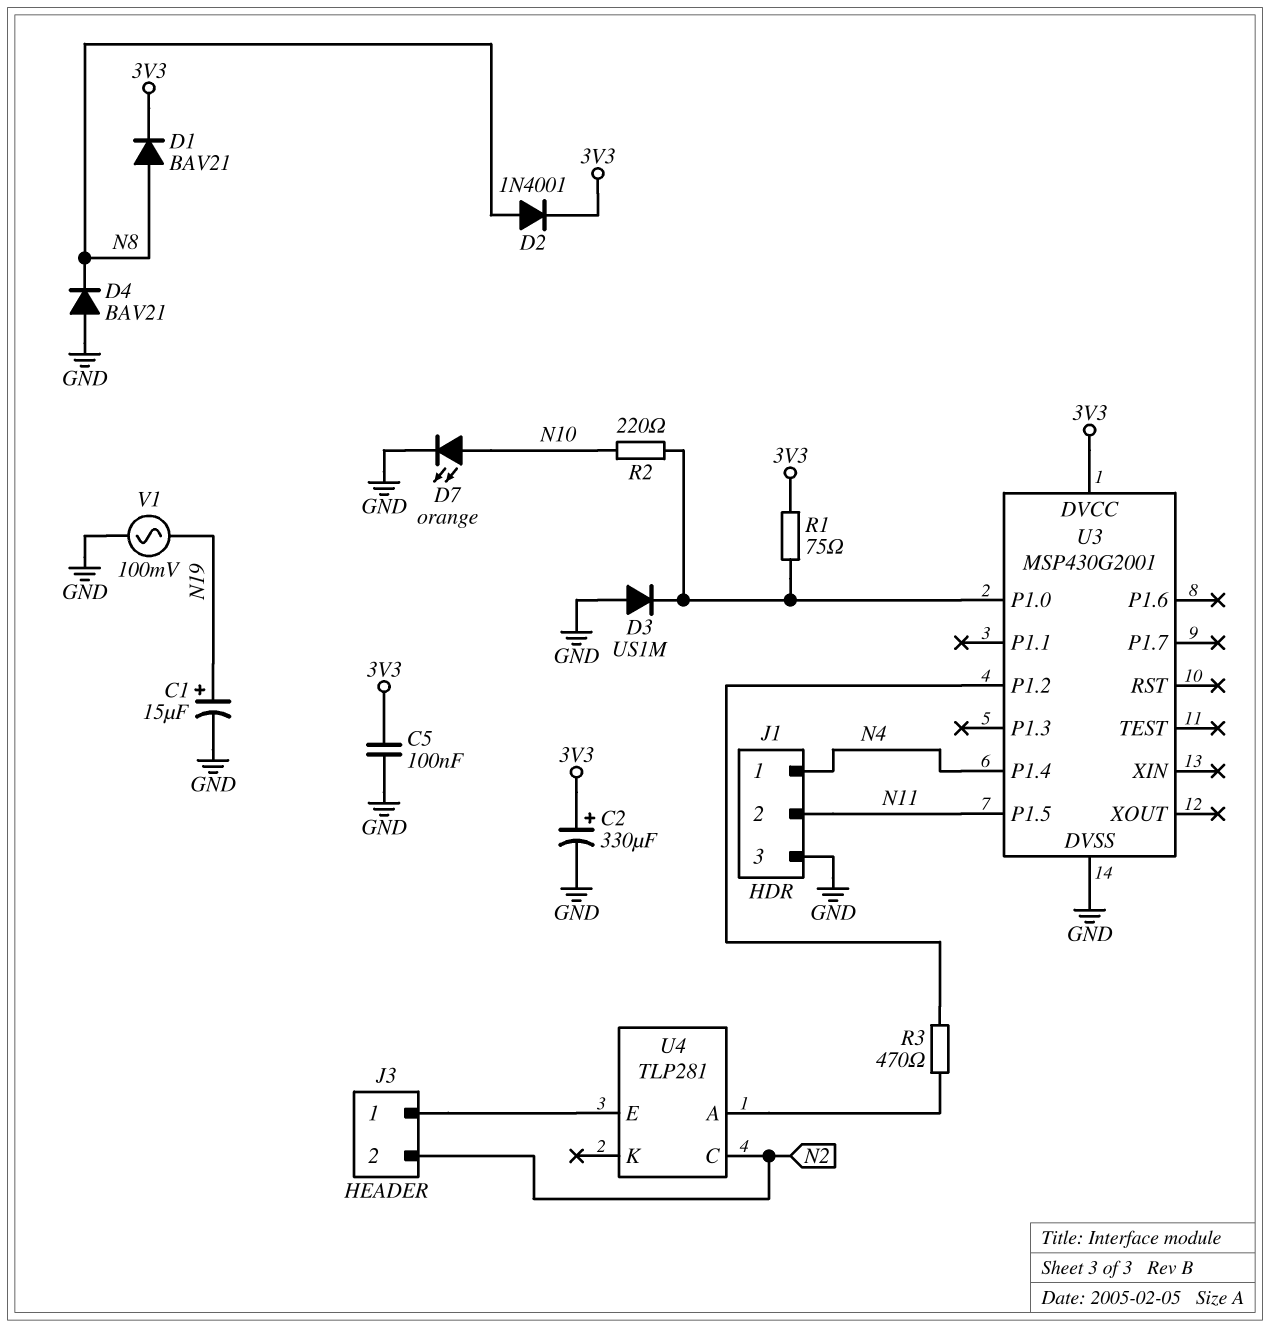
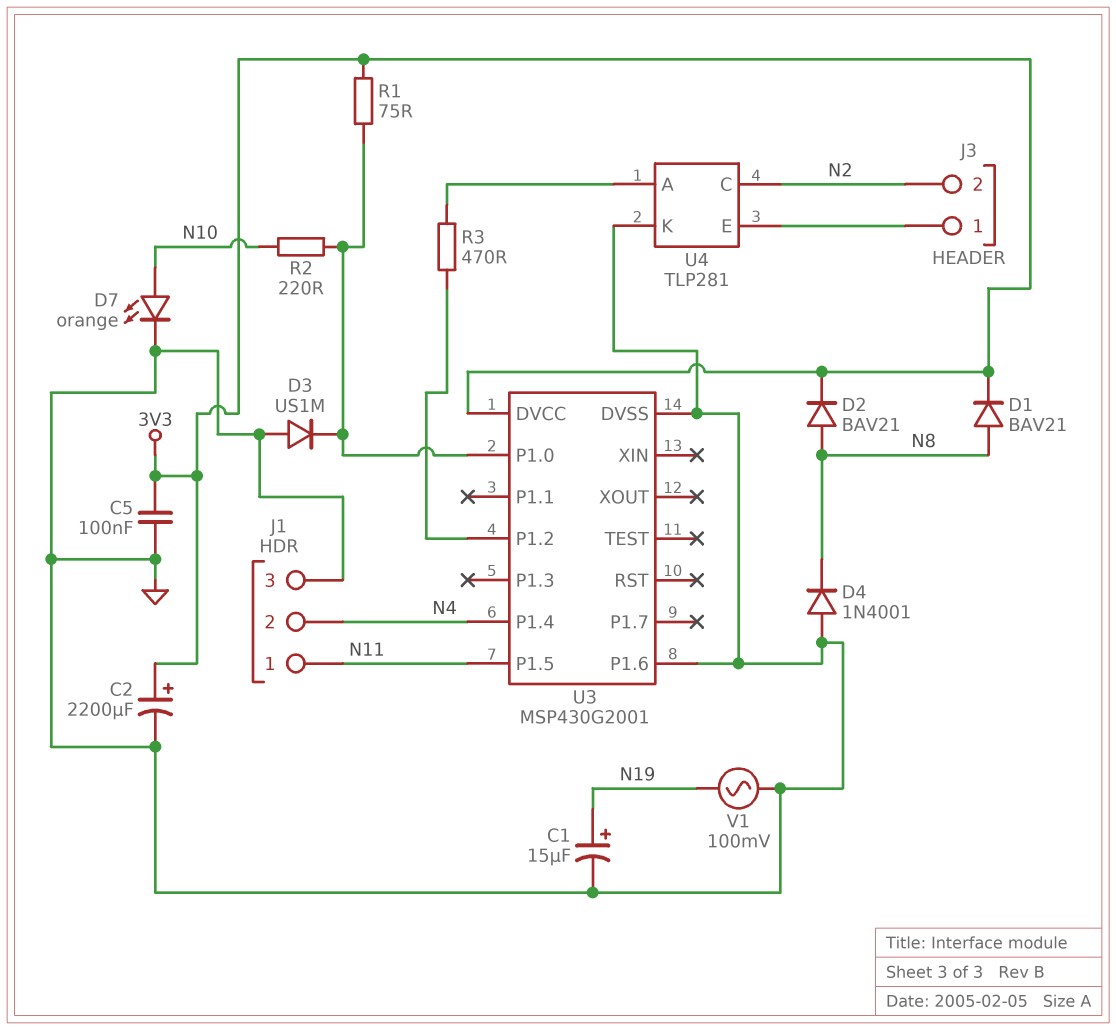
C2: 330uF (plus 3V3, minus GND) -> 2200uF (plus 3V3, minus GND)
D2: diode 1N4001 (A N8, K 3V3) -> diode BAV21 (A N8, K 3V3)
D4: diode BAV21 (A GND, K N8) -> diode 1N4001 (A GND, K N8)
J1 pin 1: N4 -> N11
J1 pin 2: N11 -> N4
U3 pin P1.6: none -> GND
U4 pin K: none -> GND

